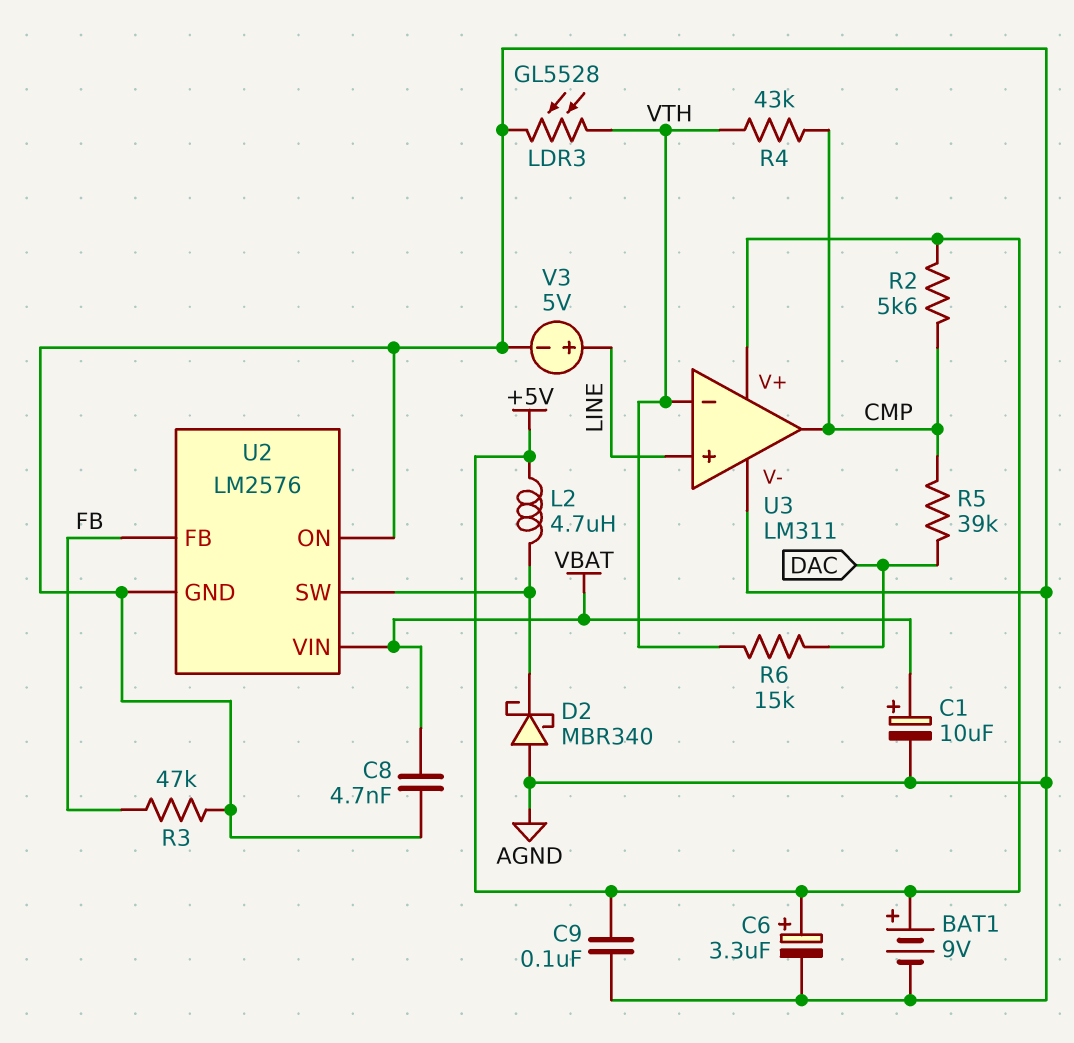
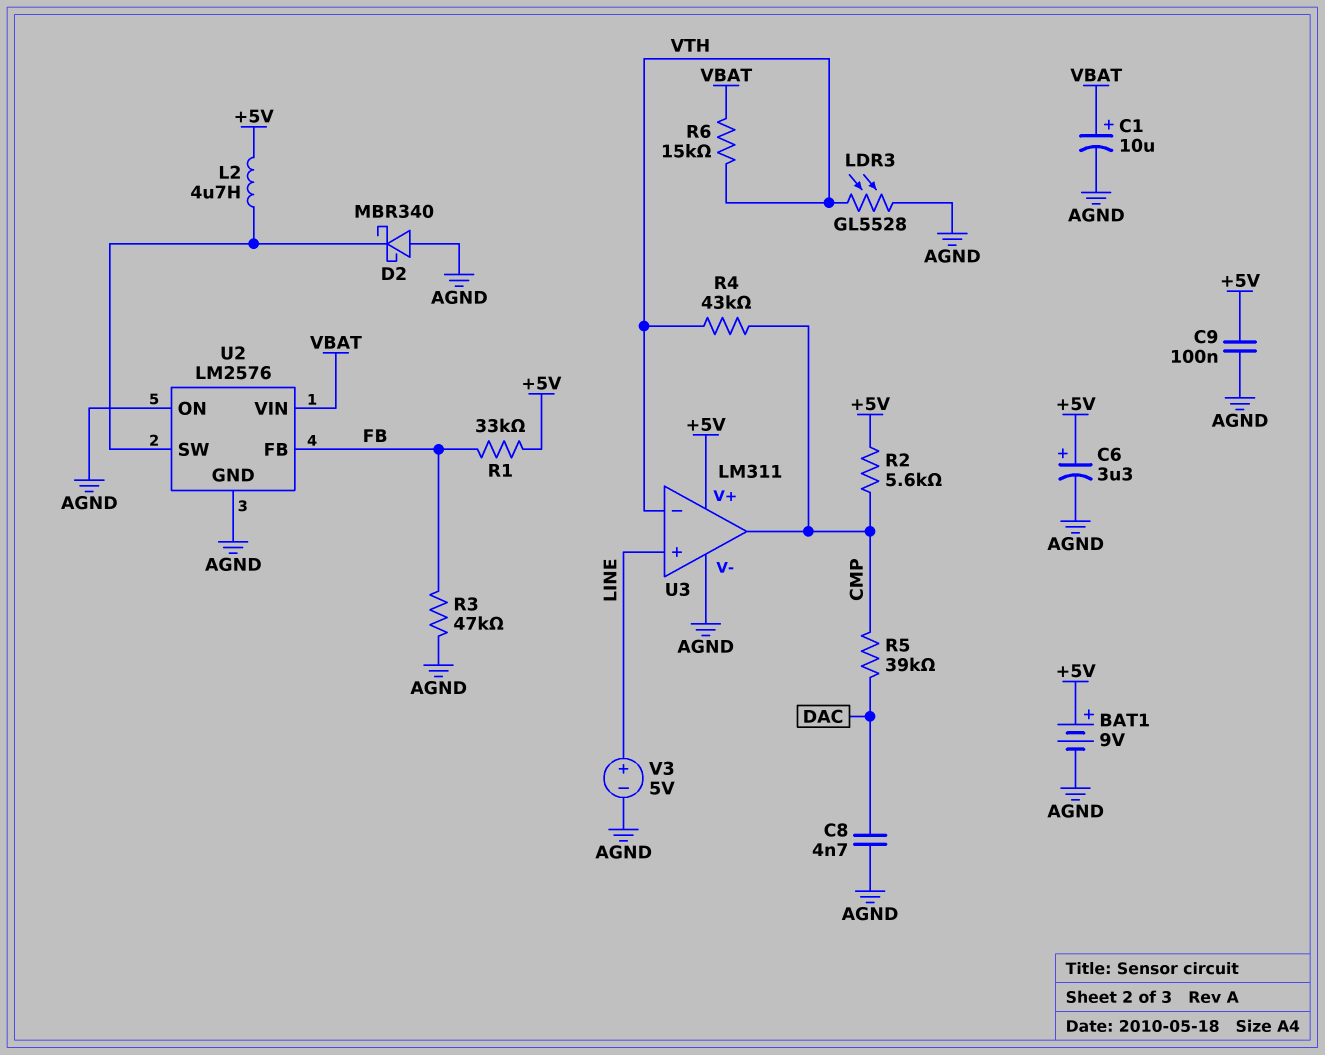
C8: 4.7nF (AGND, VBAT) -> 4.7nF (AGND, DAC)
R1: none -> 33k (+5V, FB)
R6: 15k (DAC, VTH) -> 15k (VBAT, VTH)

